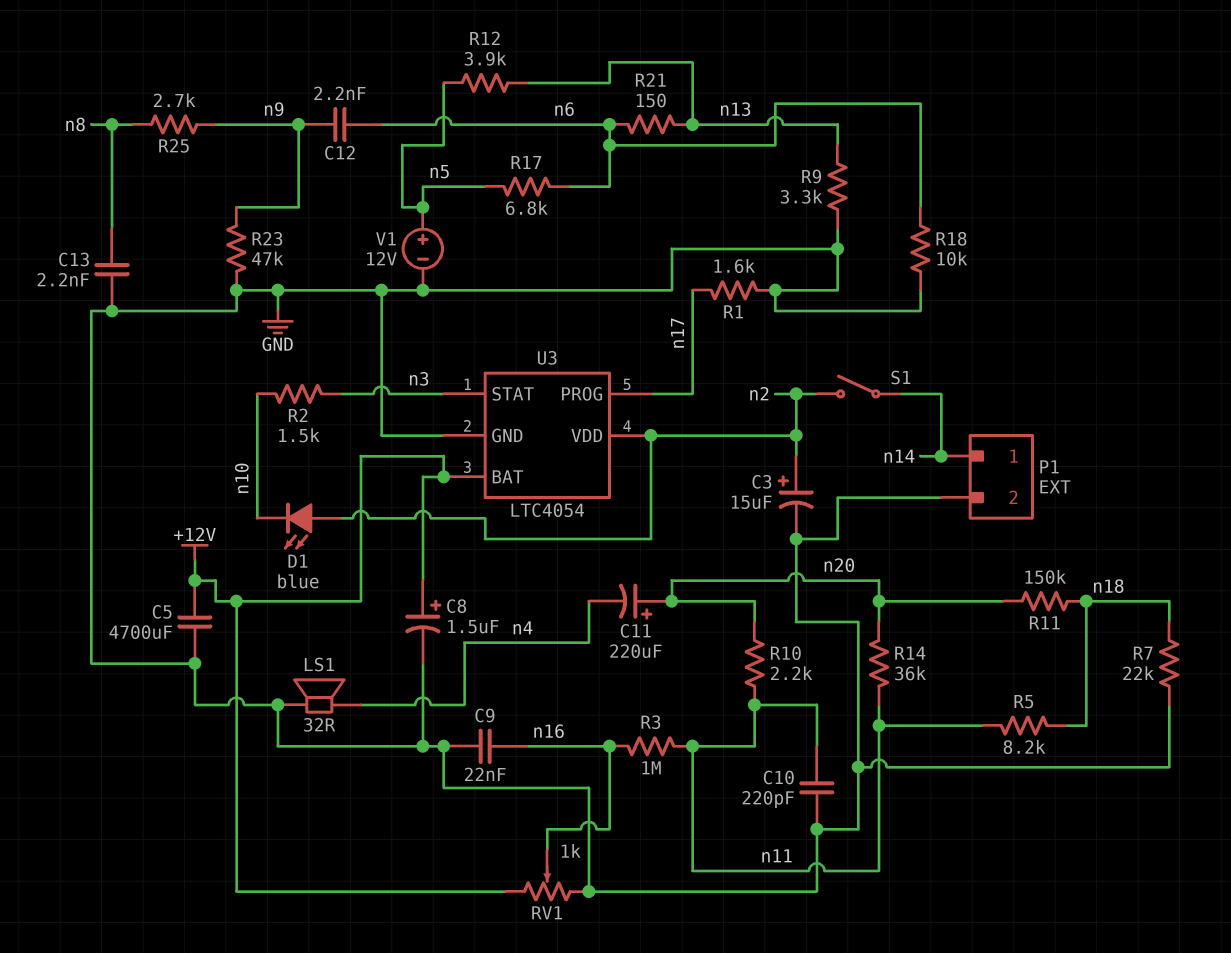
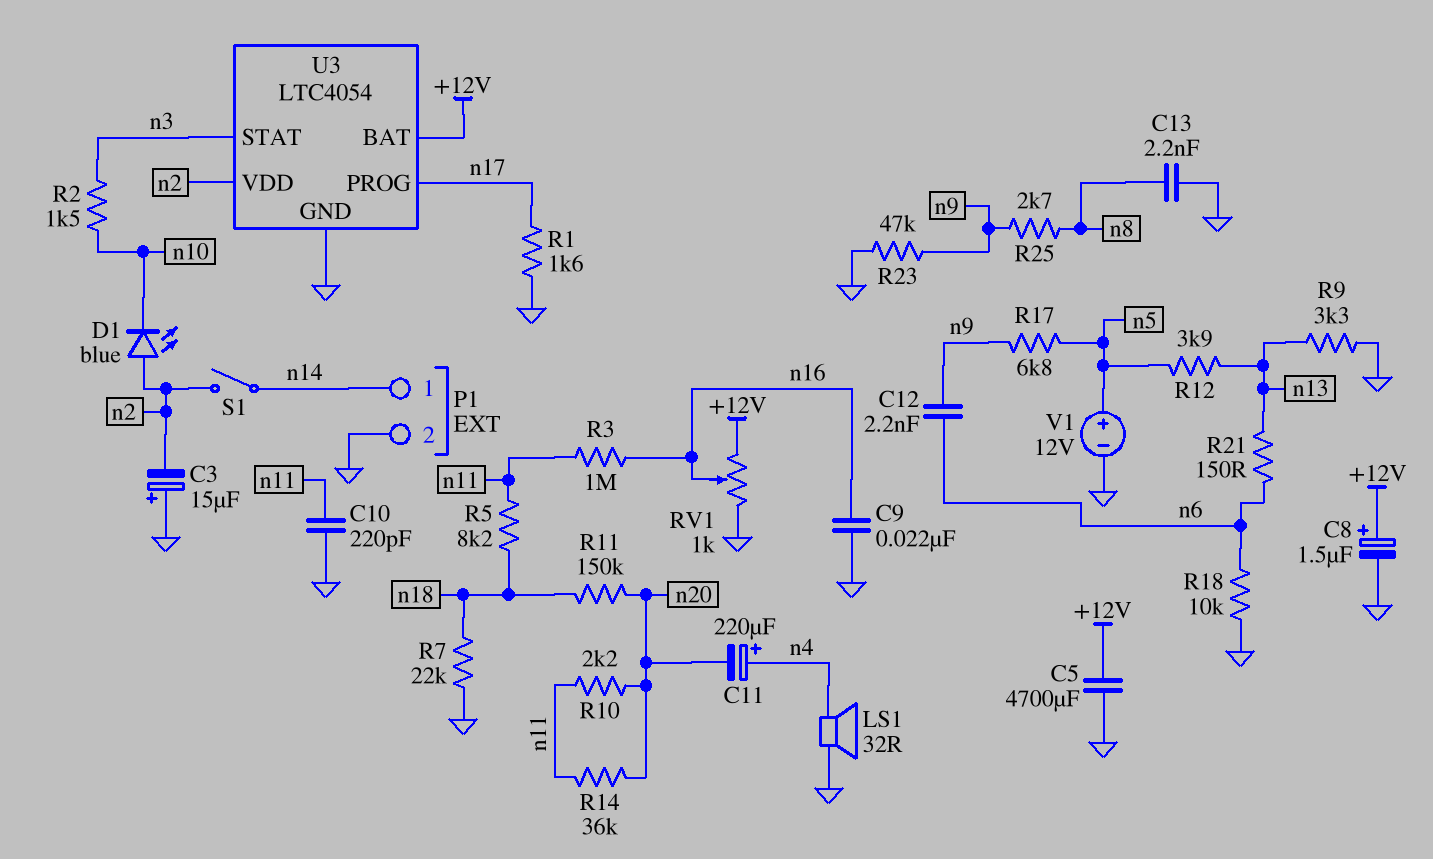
C3: 15uF (plus n2, minus GND) -> 15uF (plus GND, minus n2)
C11: 220uF (plus n20, minus n4) -> 220uF (plus n4, minus n20)
R17: 6.8k (n5, n6) -> 6.8k (n5, n9)

